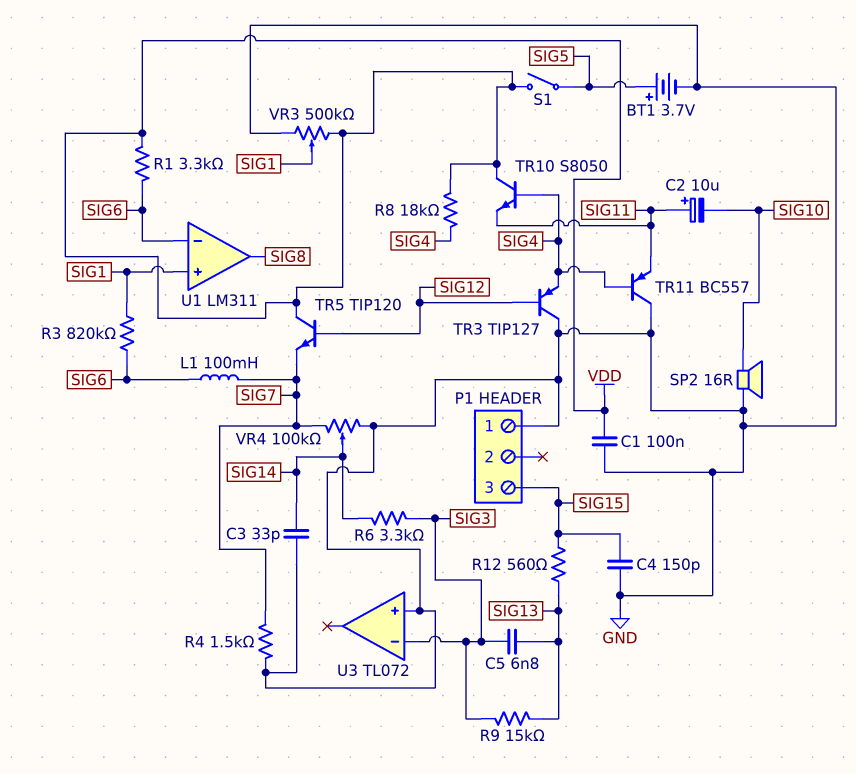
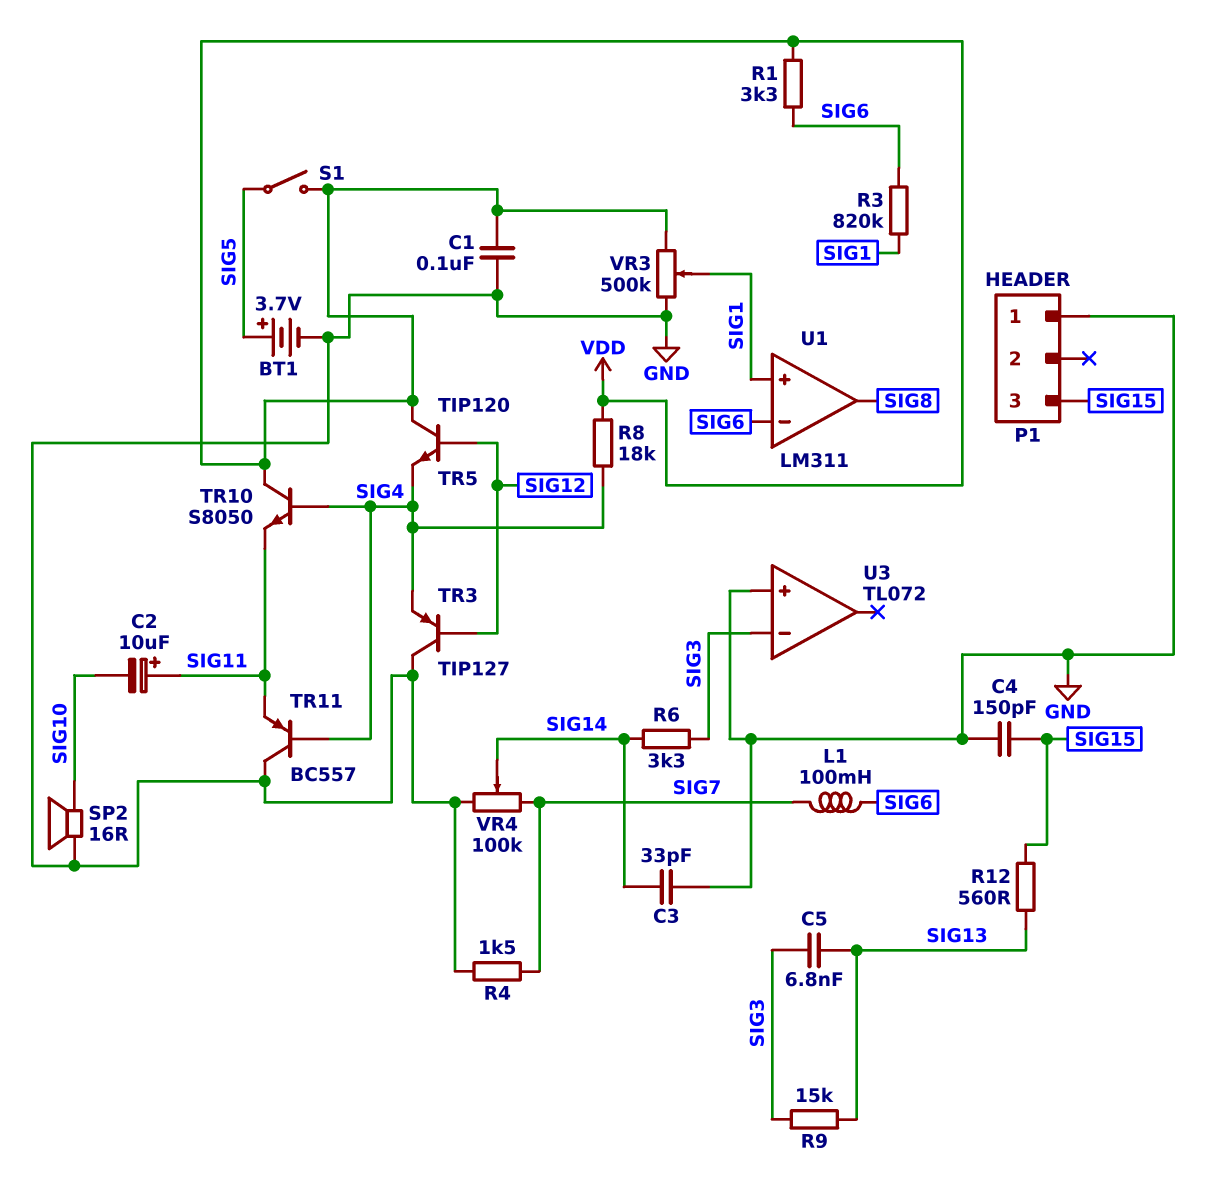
TR5: NPN TIP120 (B SIG12, C VDD, E SIG7) -> NPN TIP120 (B SIG12, C VDD, E SIG4)

